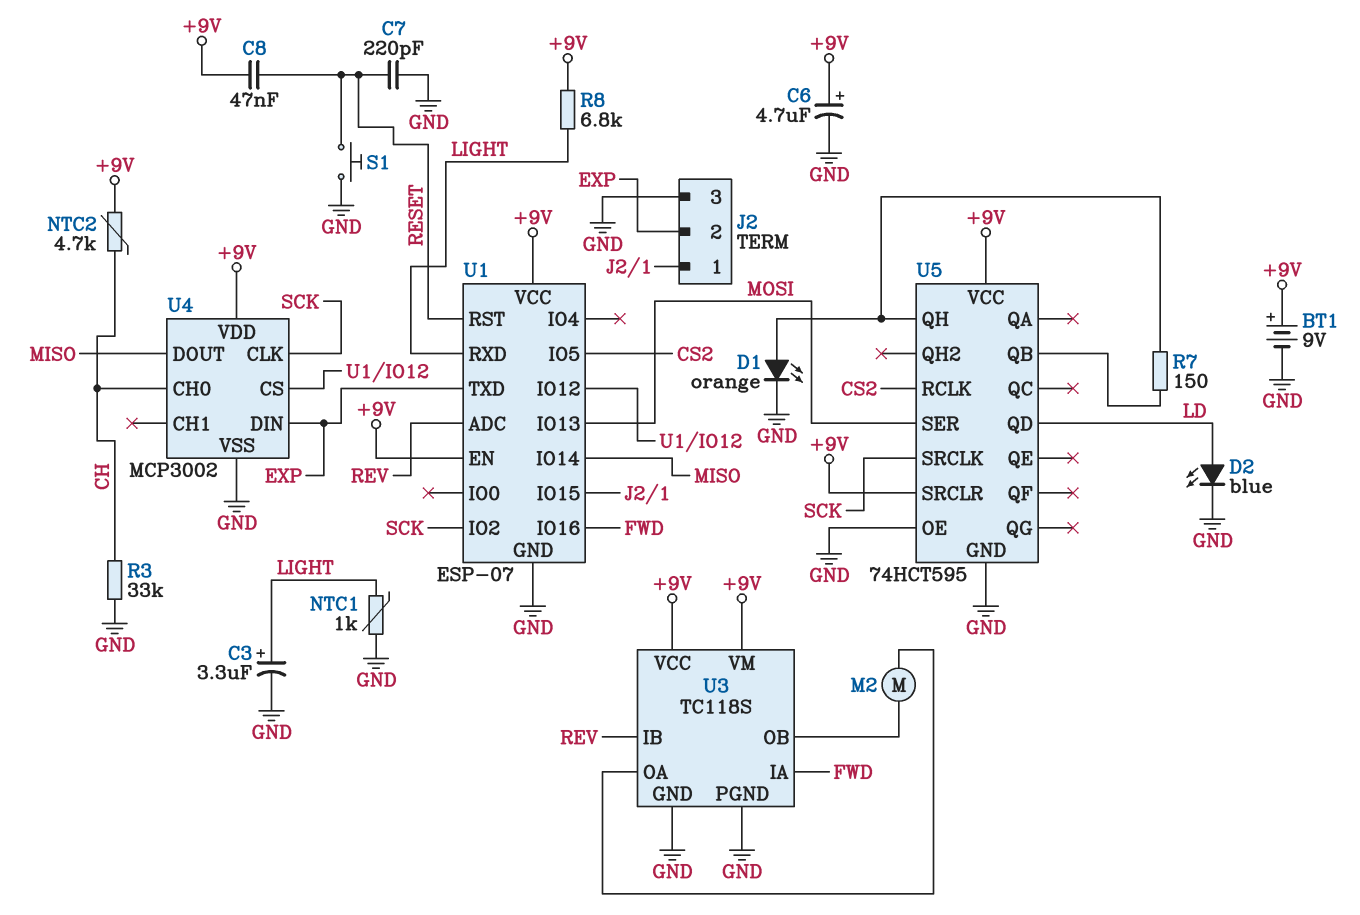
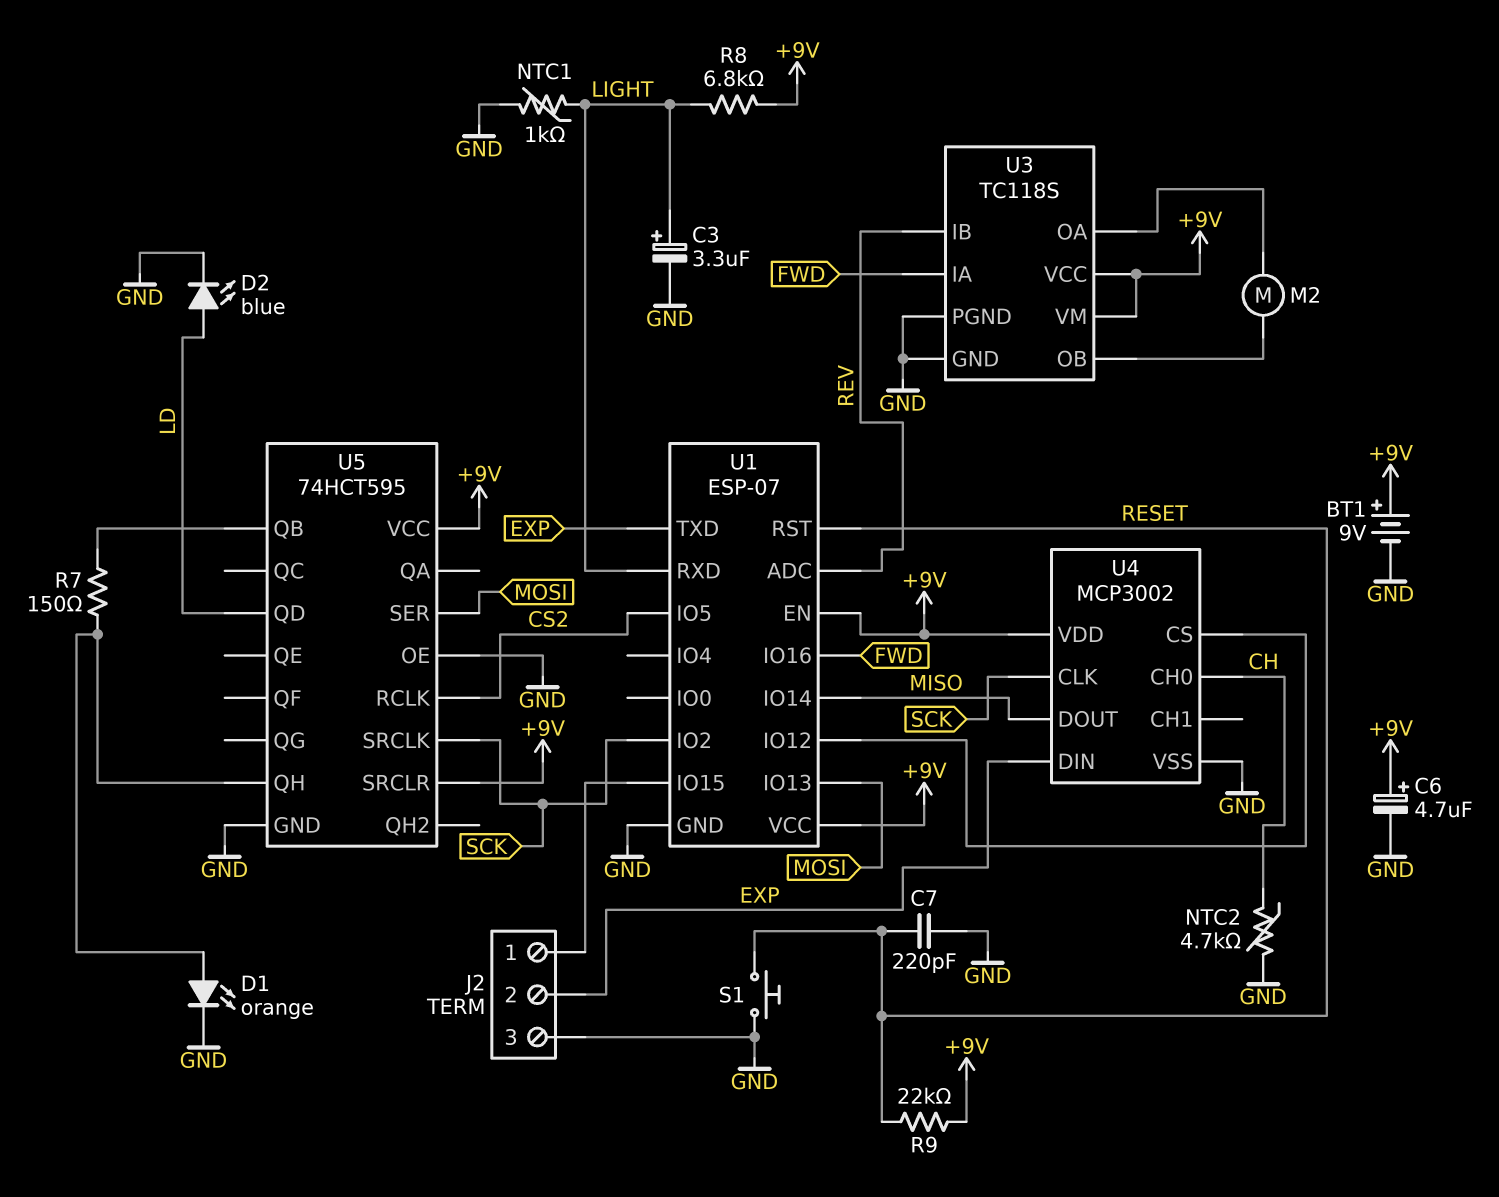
C8: 47nF (+9V, RESET) -> none
NTC2: 4.7k (+9V, CH) -> 4.7k (CH, GND)
R3: 33k (CH, GND) -> none
R9: none -> 22k (+9V, RESET)

